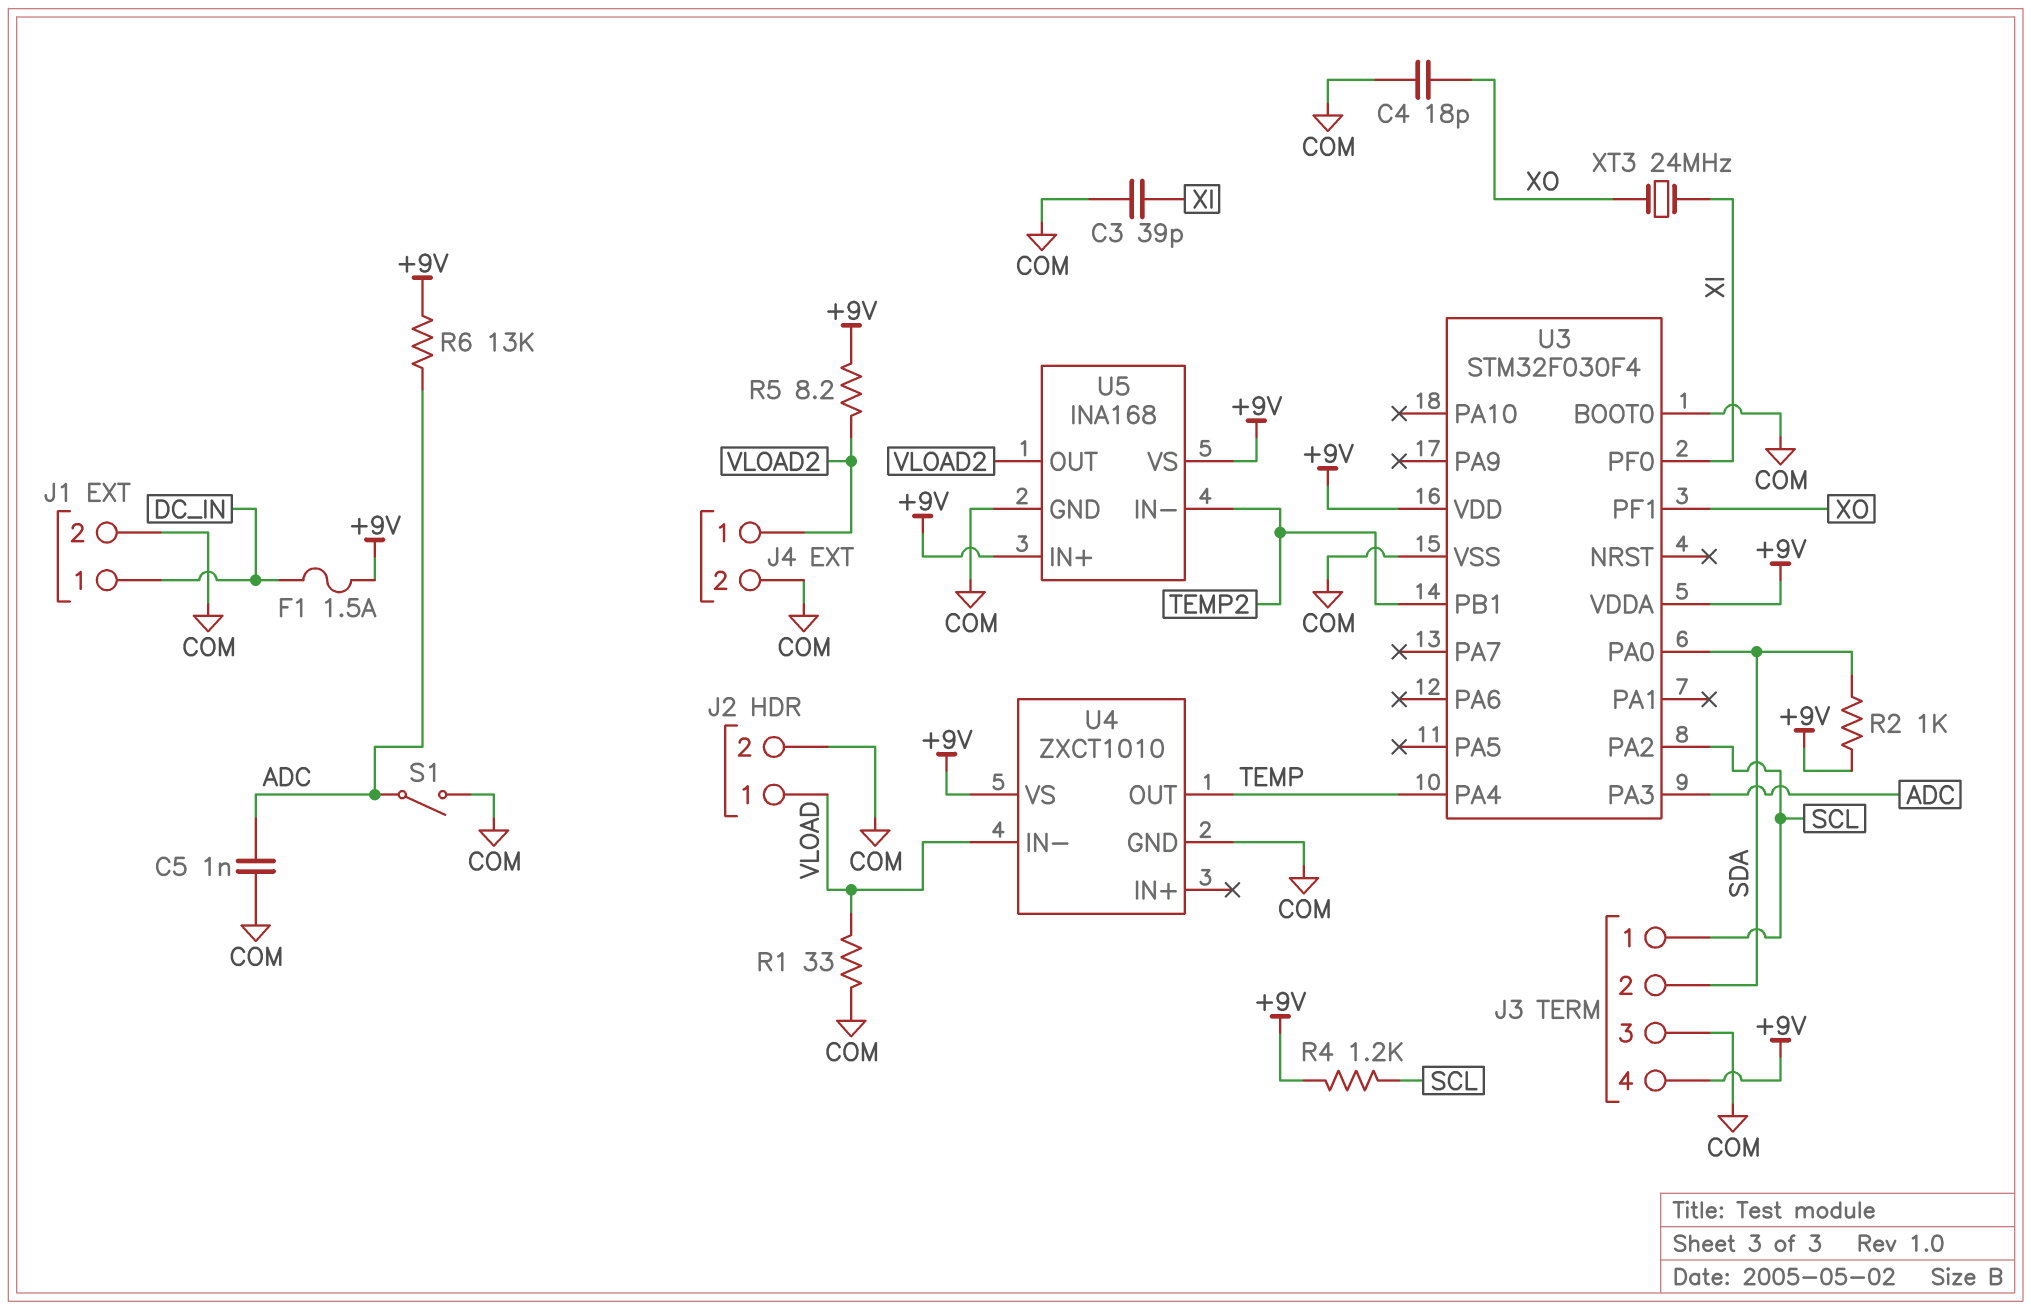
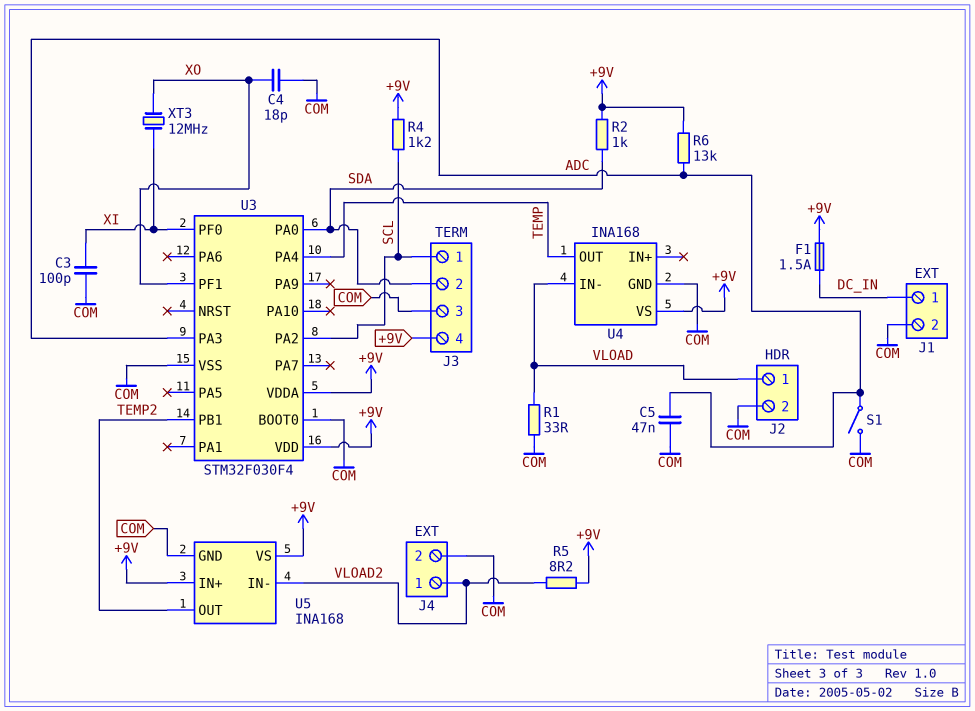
C3: 39pF (COM, XI) -> 100pF (COM, XI)
C5: 1nF (ADC, COM) -> 47nF (ADC, COM)
U4: ZXCT1010 -> INA168
U5 pin IN-: TEMP2 -> VLOAD2
U5 pin OUT: VLOAD2 -> TEMP2
XT3: 24MHz (XI, XO) -> 12MHz (XI, XO)

